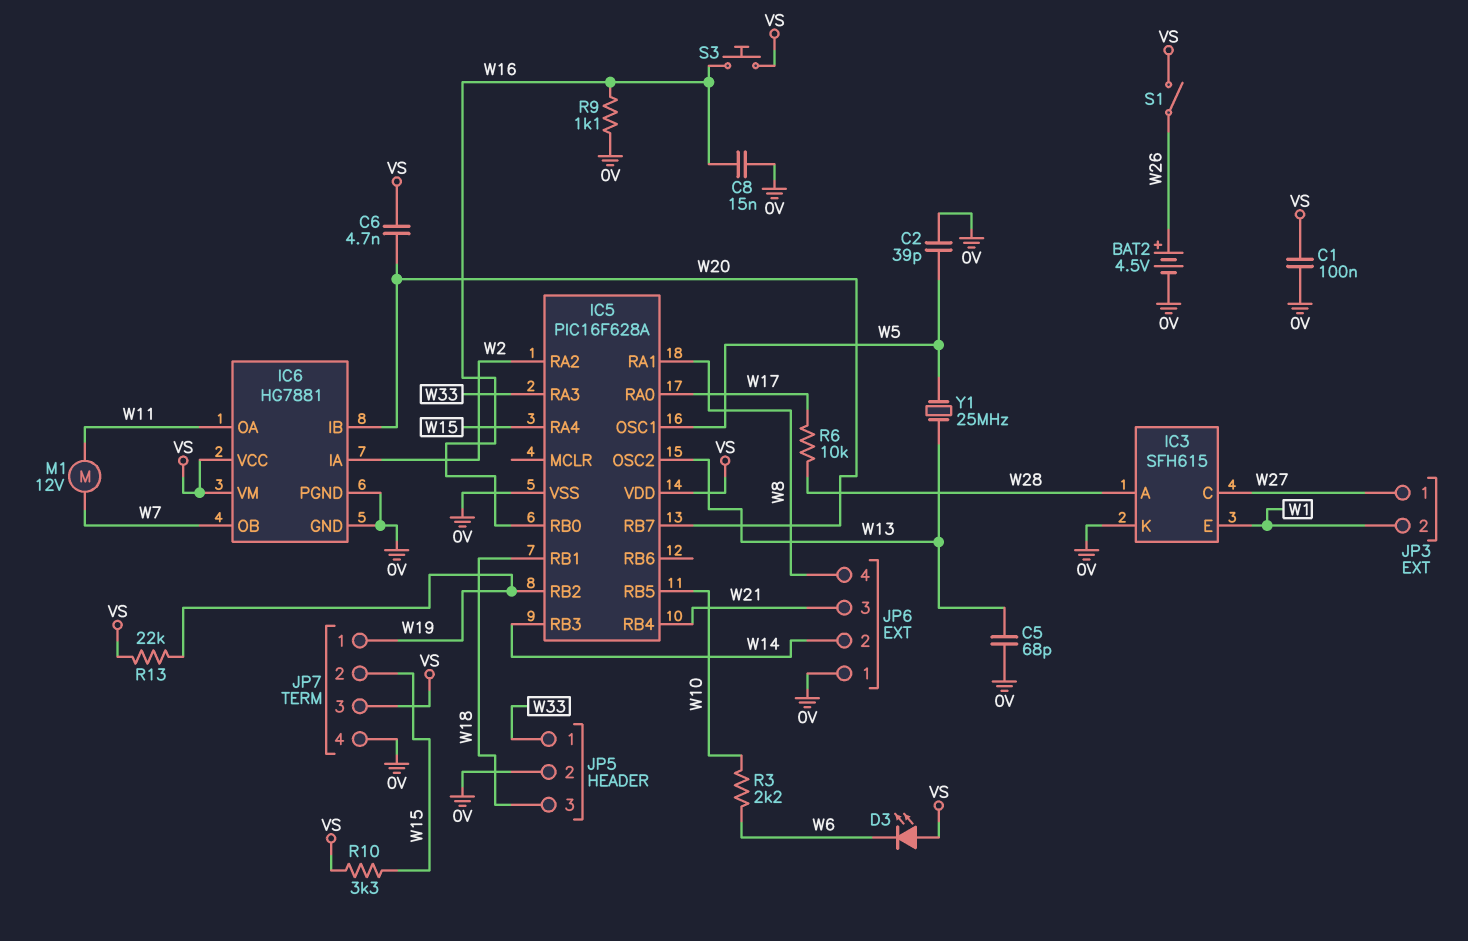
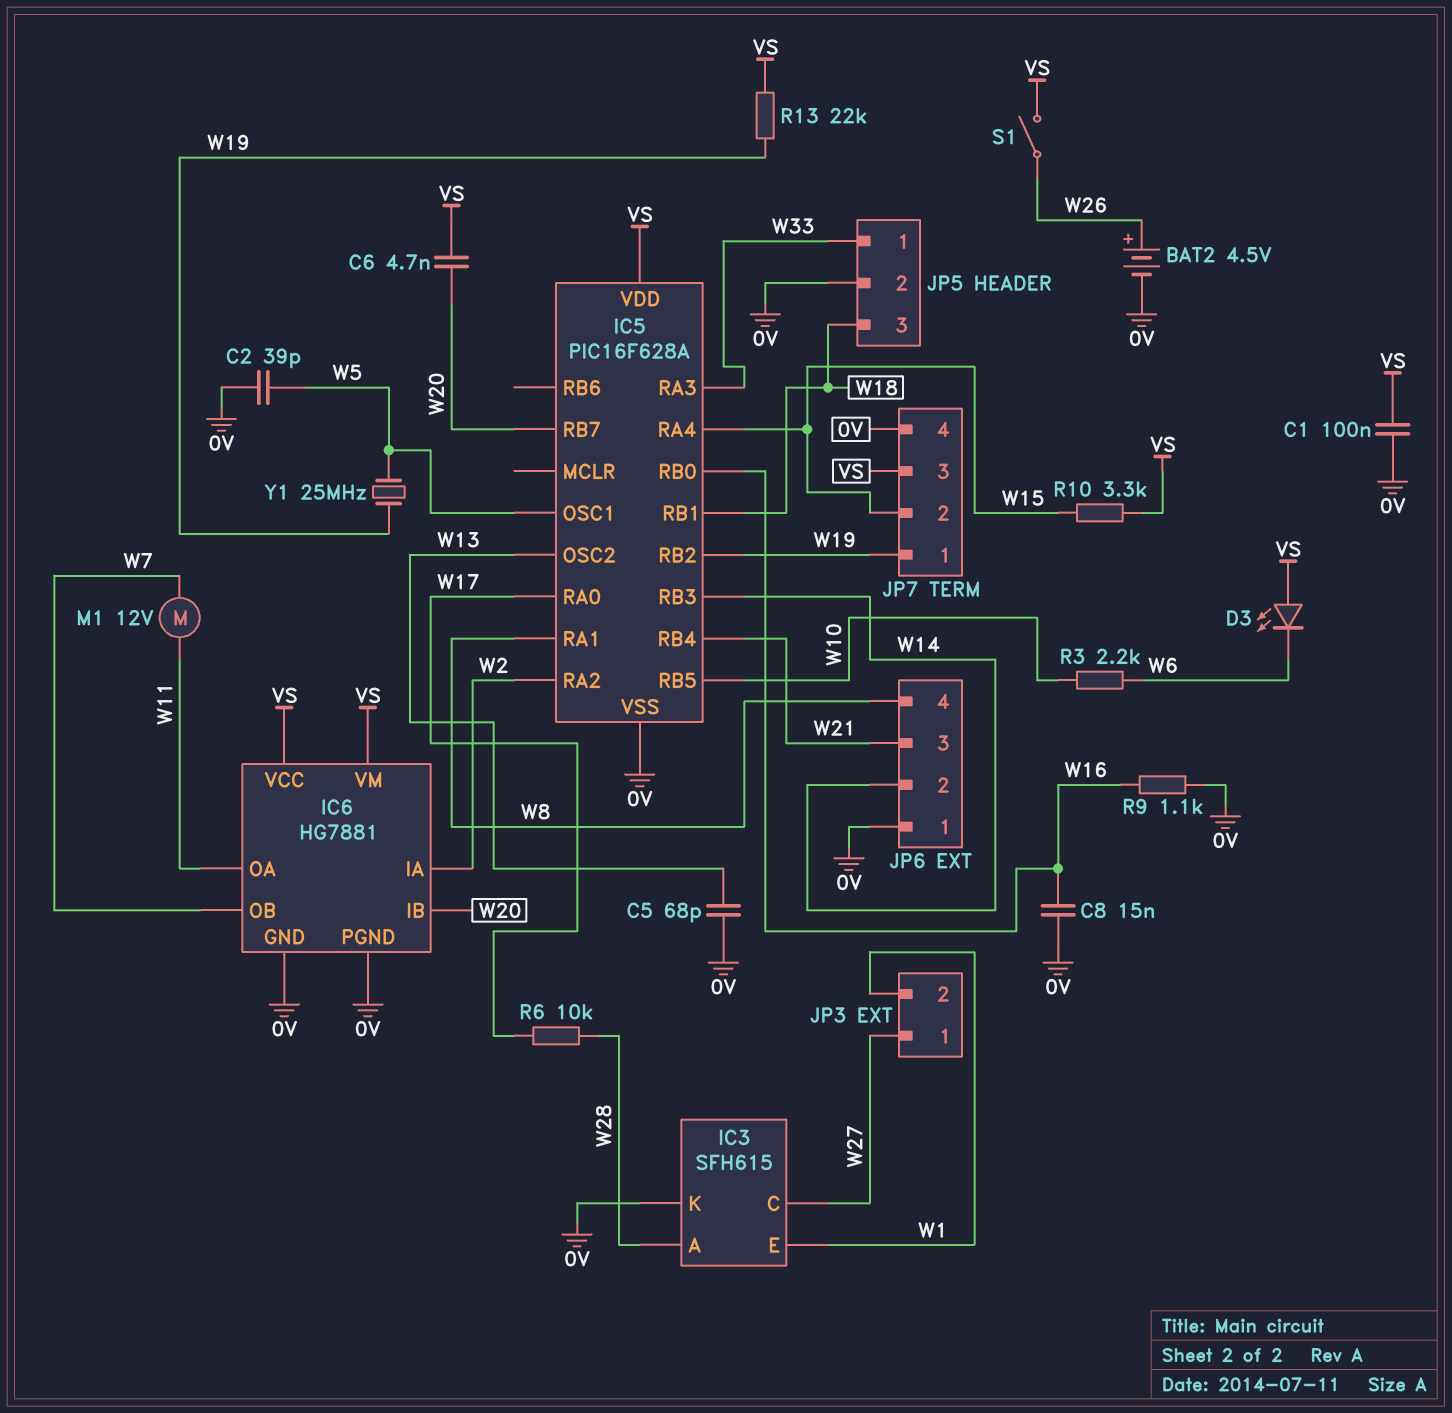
S3: button (VS, W16) -> none
Y1: 25MHz (W5, W13) -> 25MHz (W5, W19)

